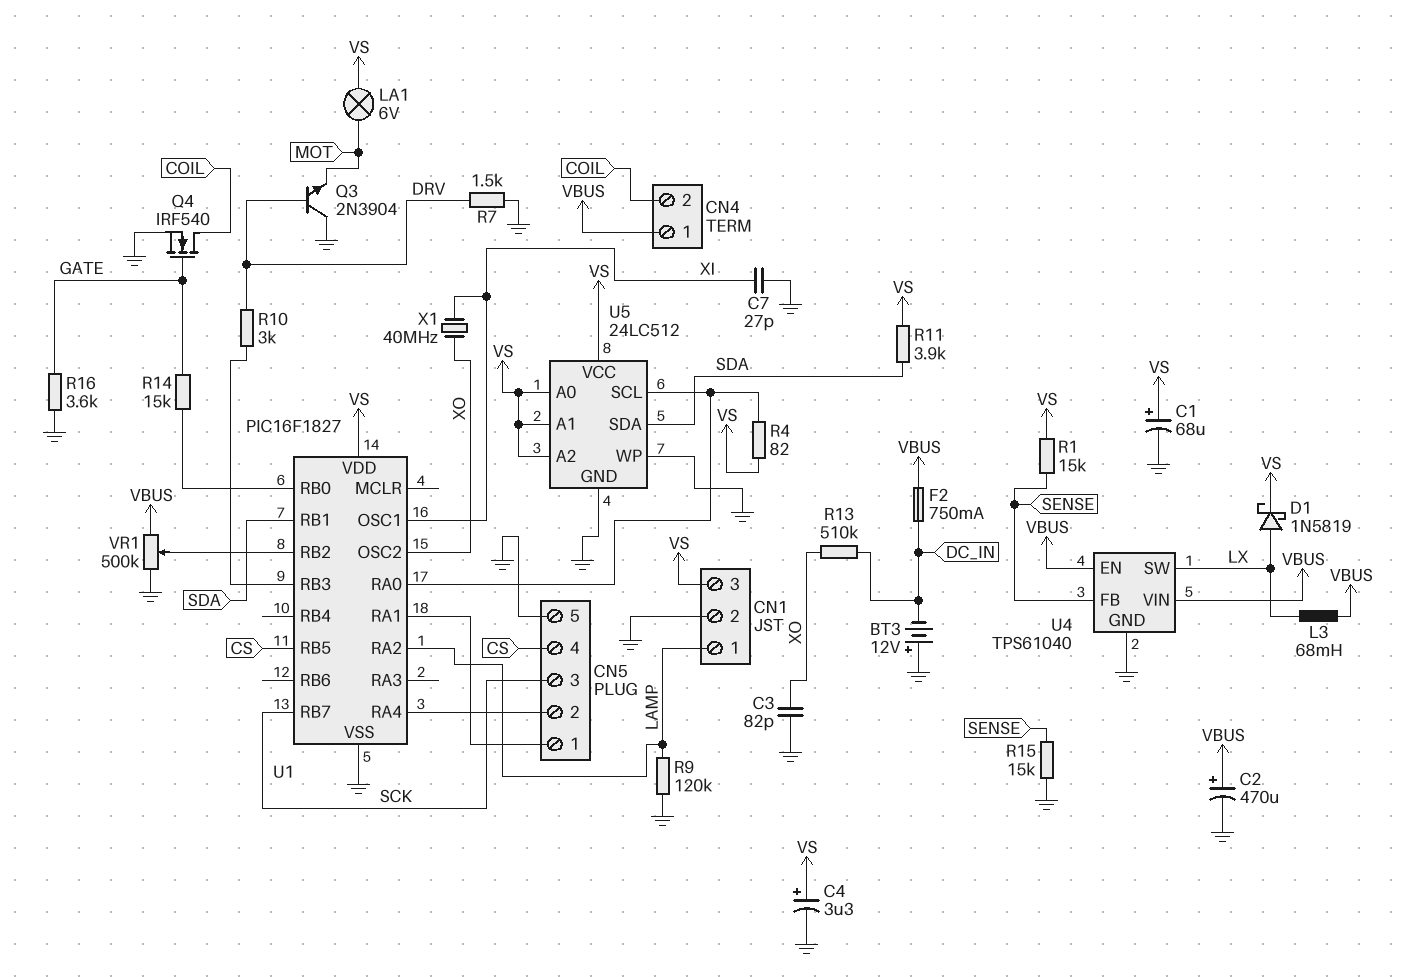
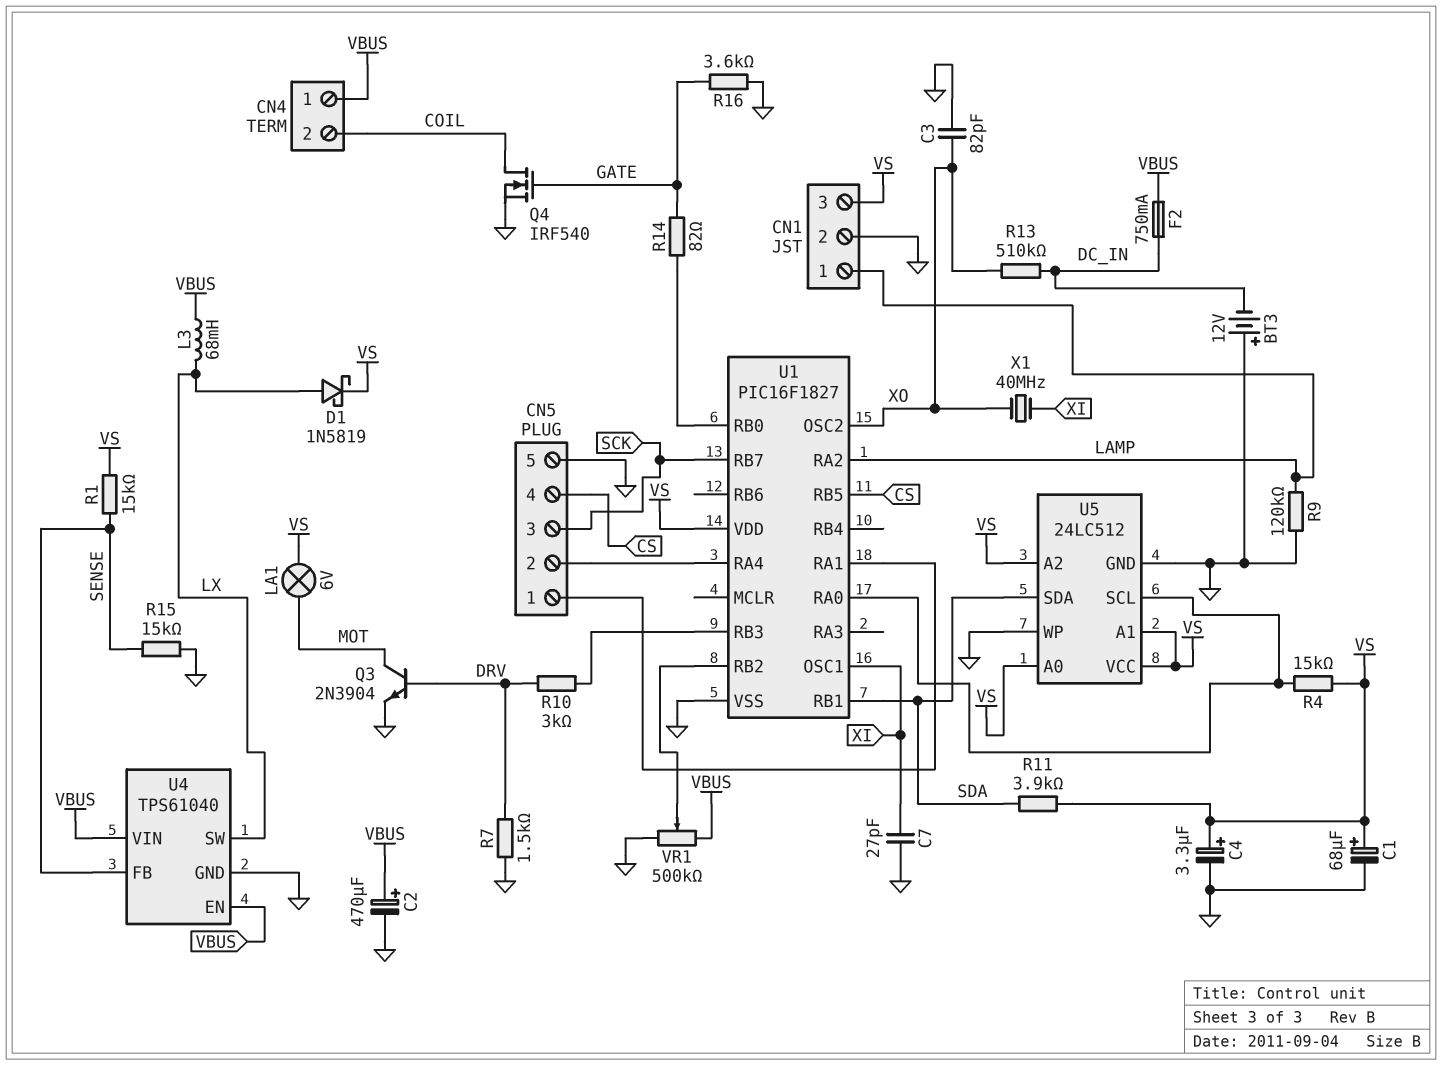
Q3: NPN 2N3904 (B DRV, C GND, E MOT) -> NPN 2N3904 (B DRV, C MOT, E GND)
R4: 82 (U1/RA0, VS) -> 15k (U1/RA0, VS)
R14: 15k (GATE, U1/RB0) -> 82 (GATE, U1/RB0)

